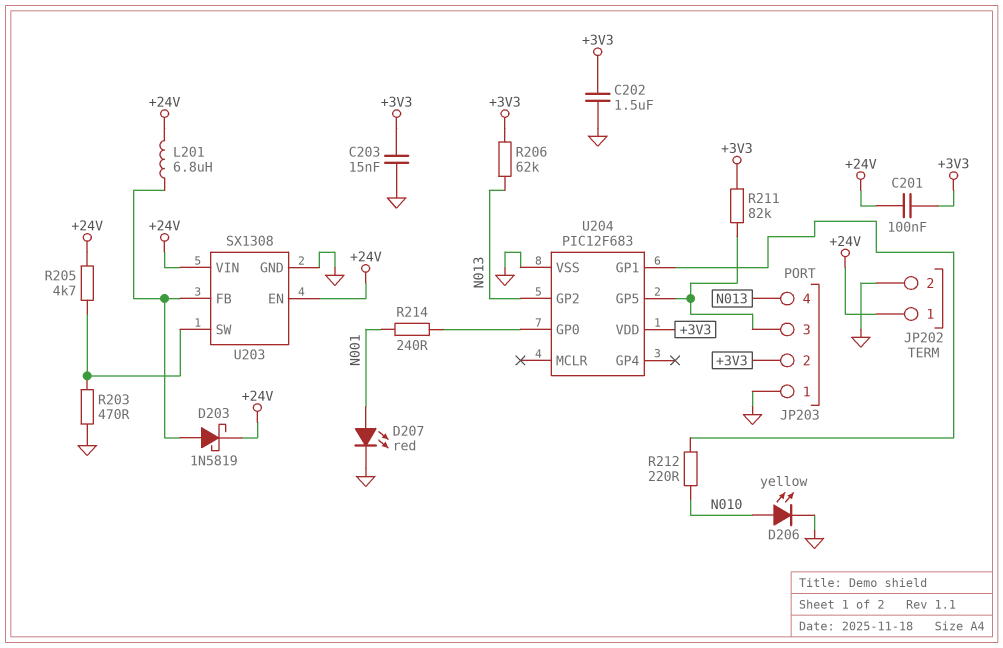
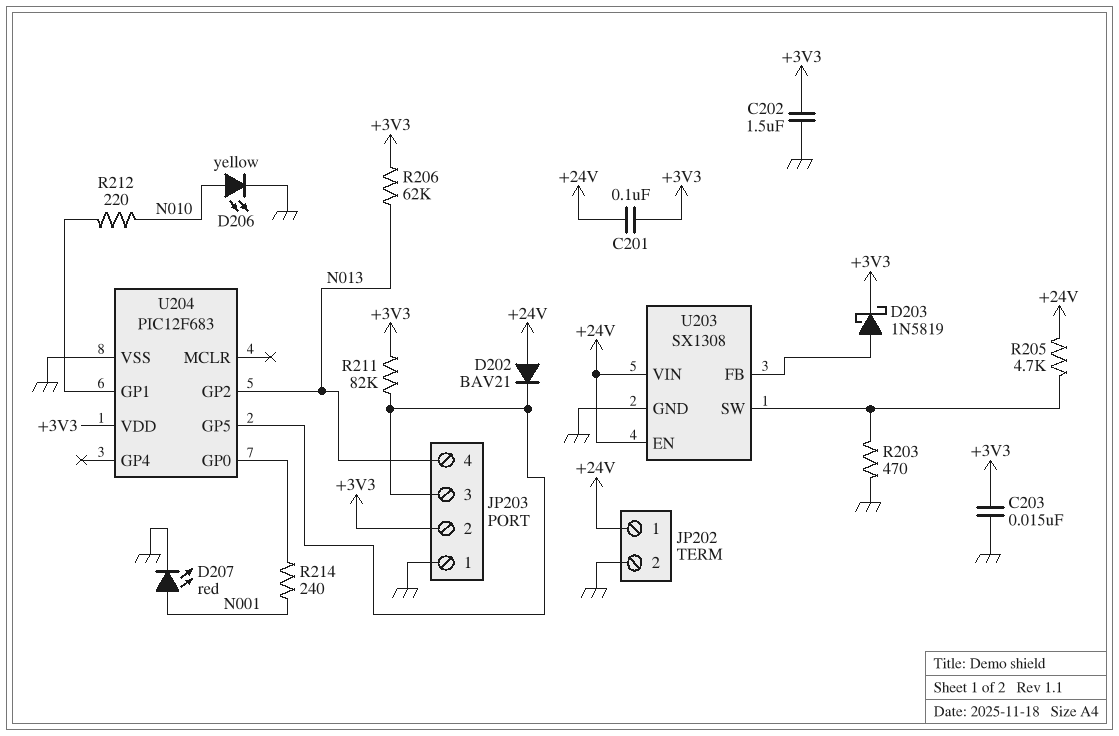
D202: none -> diode BAV21 (A +24V, K JP203/3)
D203: schottky 1N5819 (A U203/FB, K +24V) -> schottky 1N5819 (A U203/FB, K +3V3)
L201: 6.8uH (+24V, U203/FB) -> none

